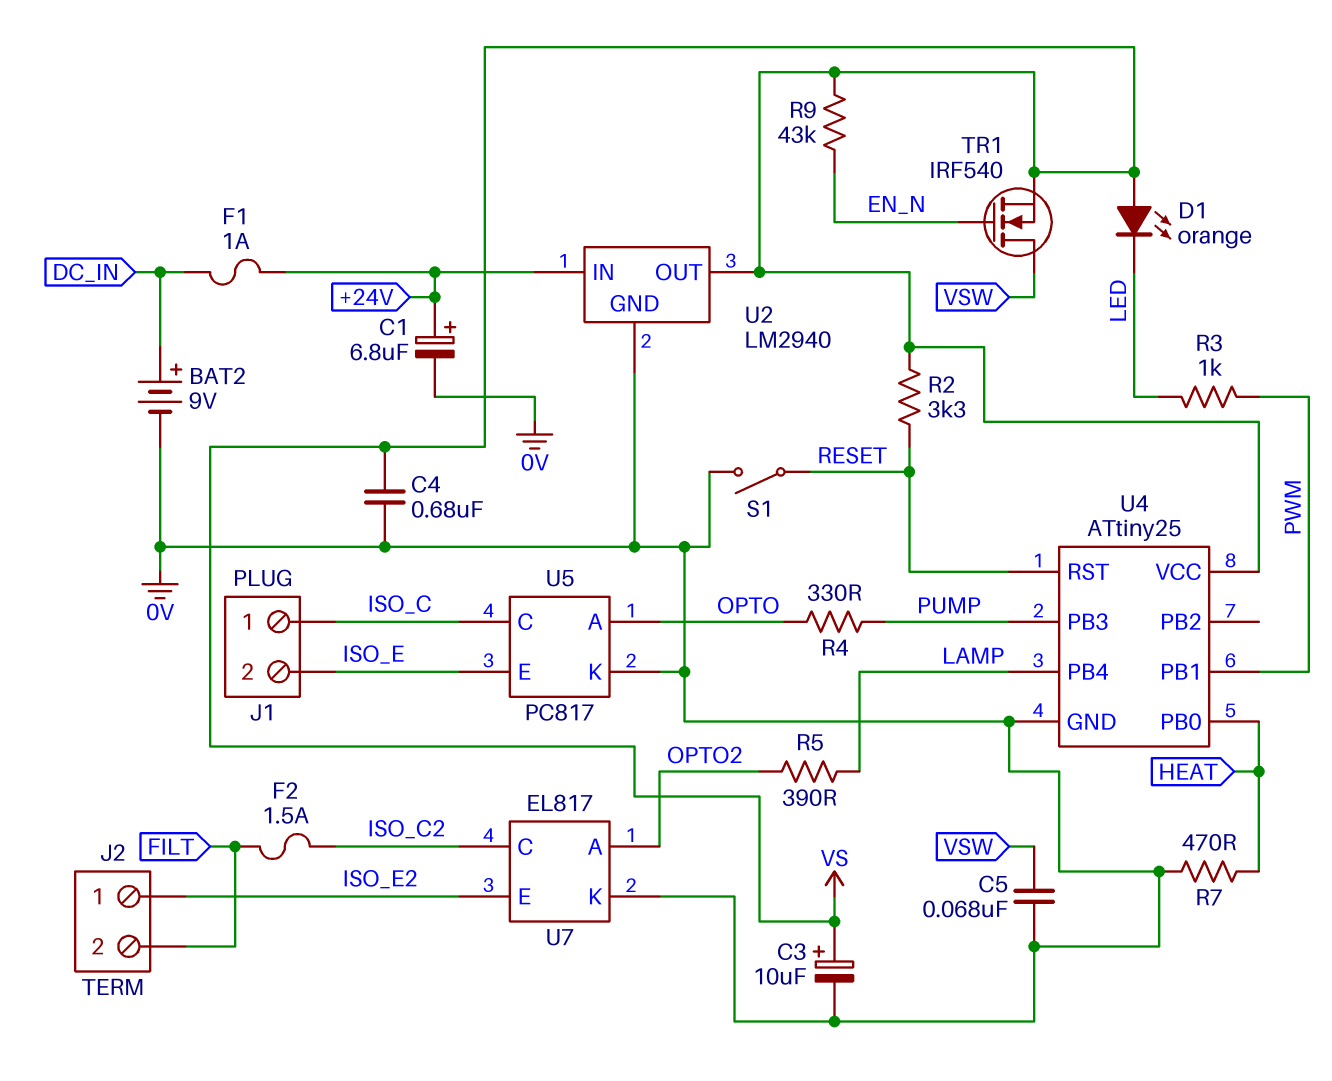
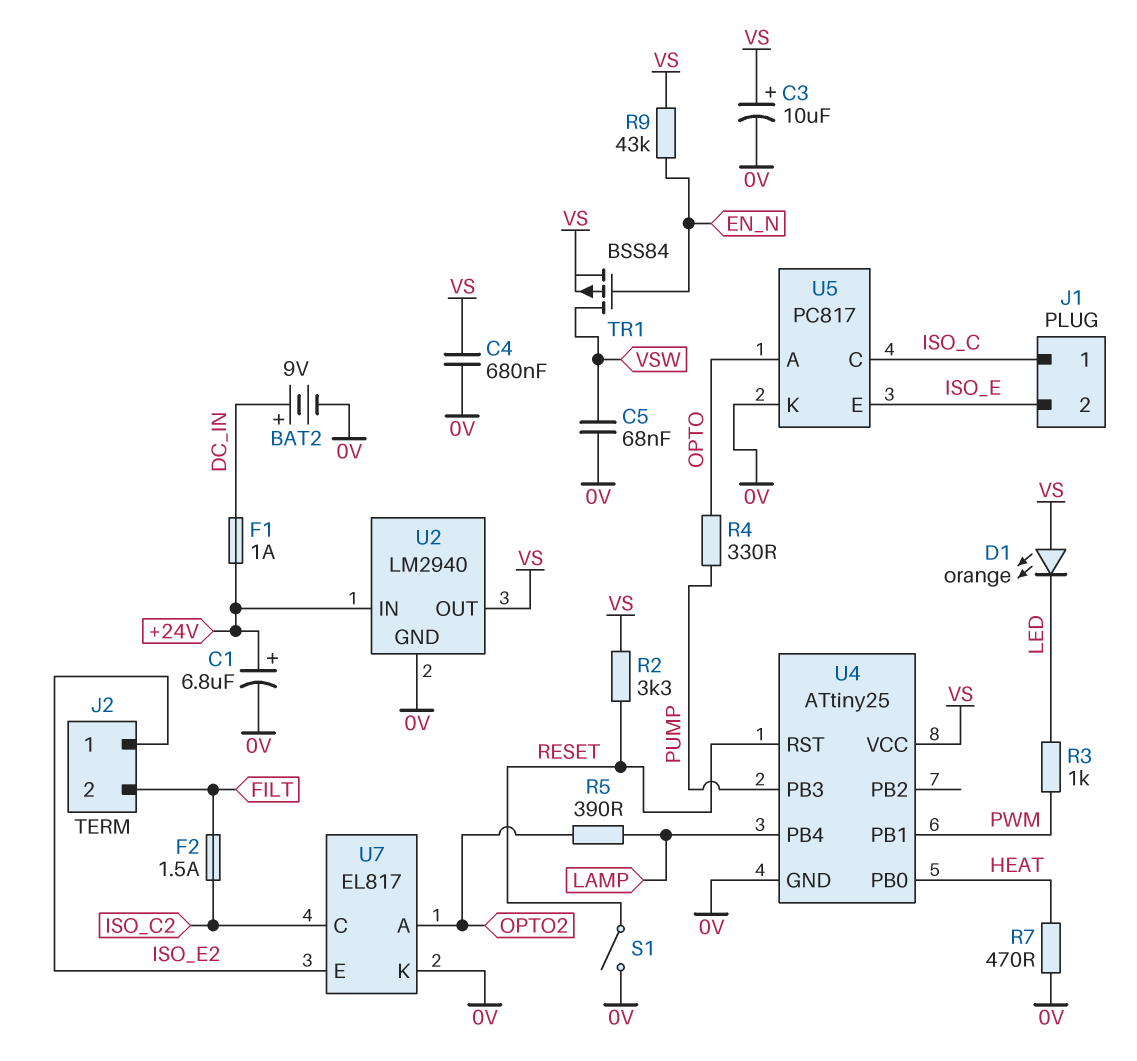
TR1: NMOS IRF540 (G EN_N, D VSW, S VS) -> PMOS BSS84 (G EN_N, D VSW, S VS)

